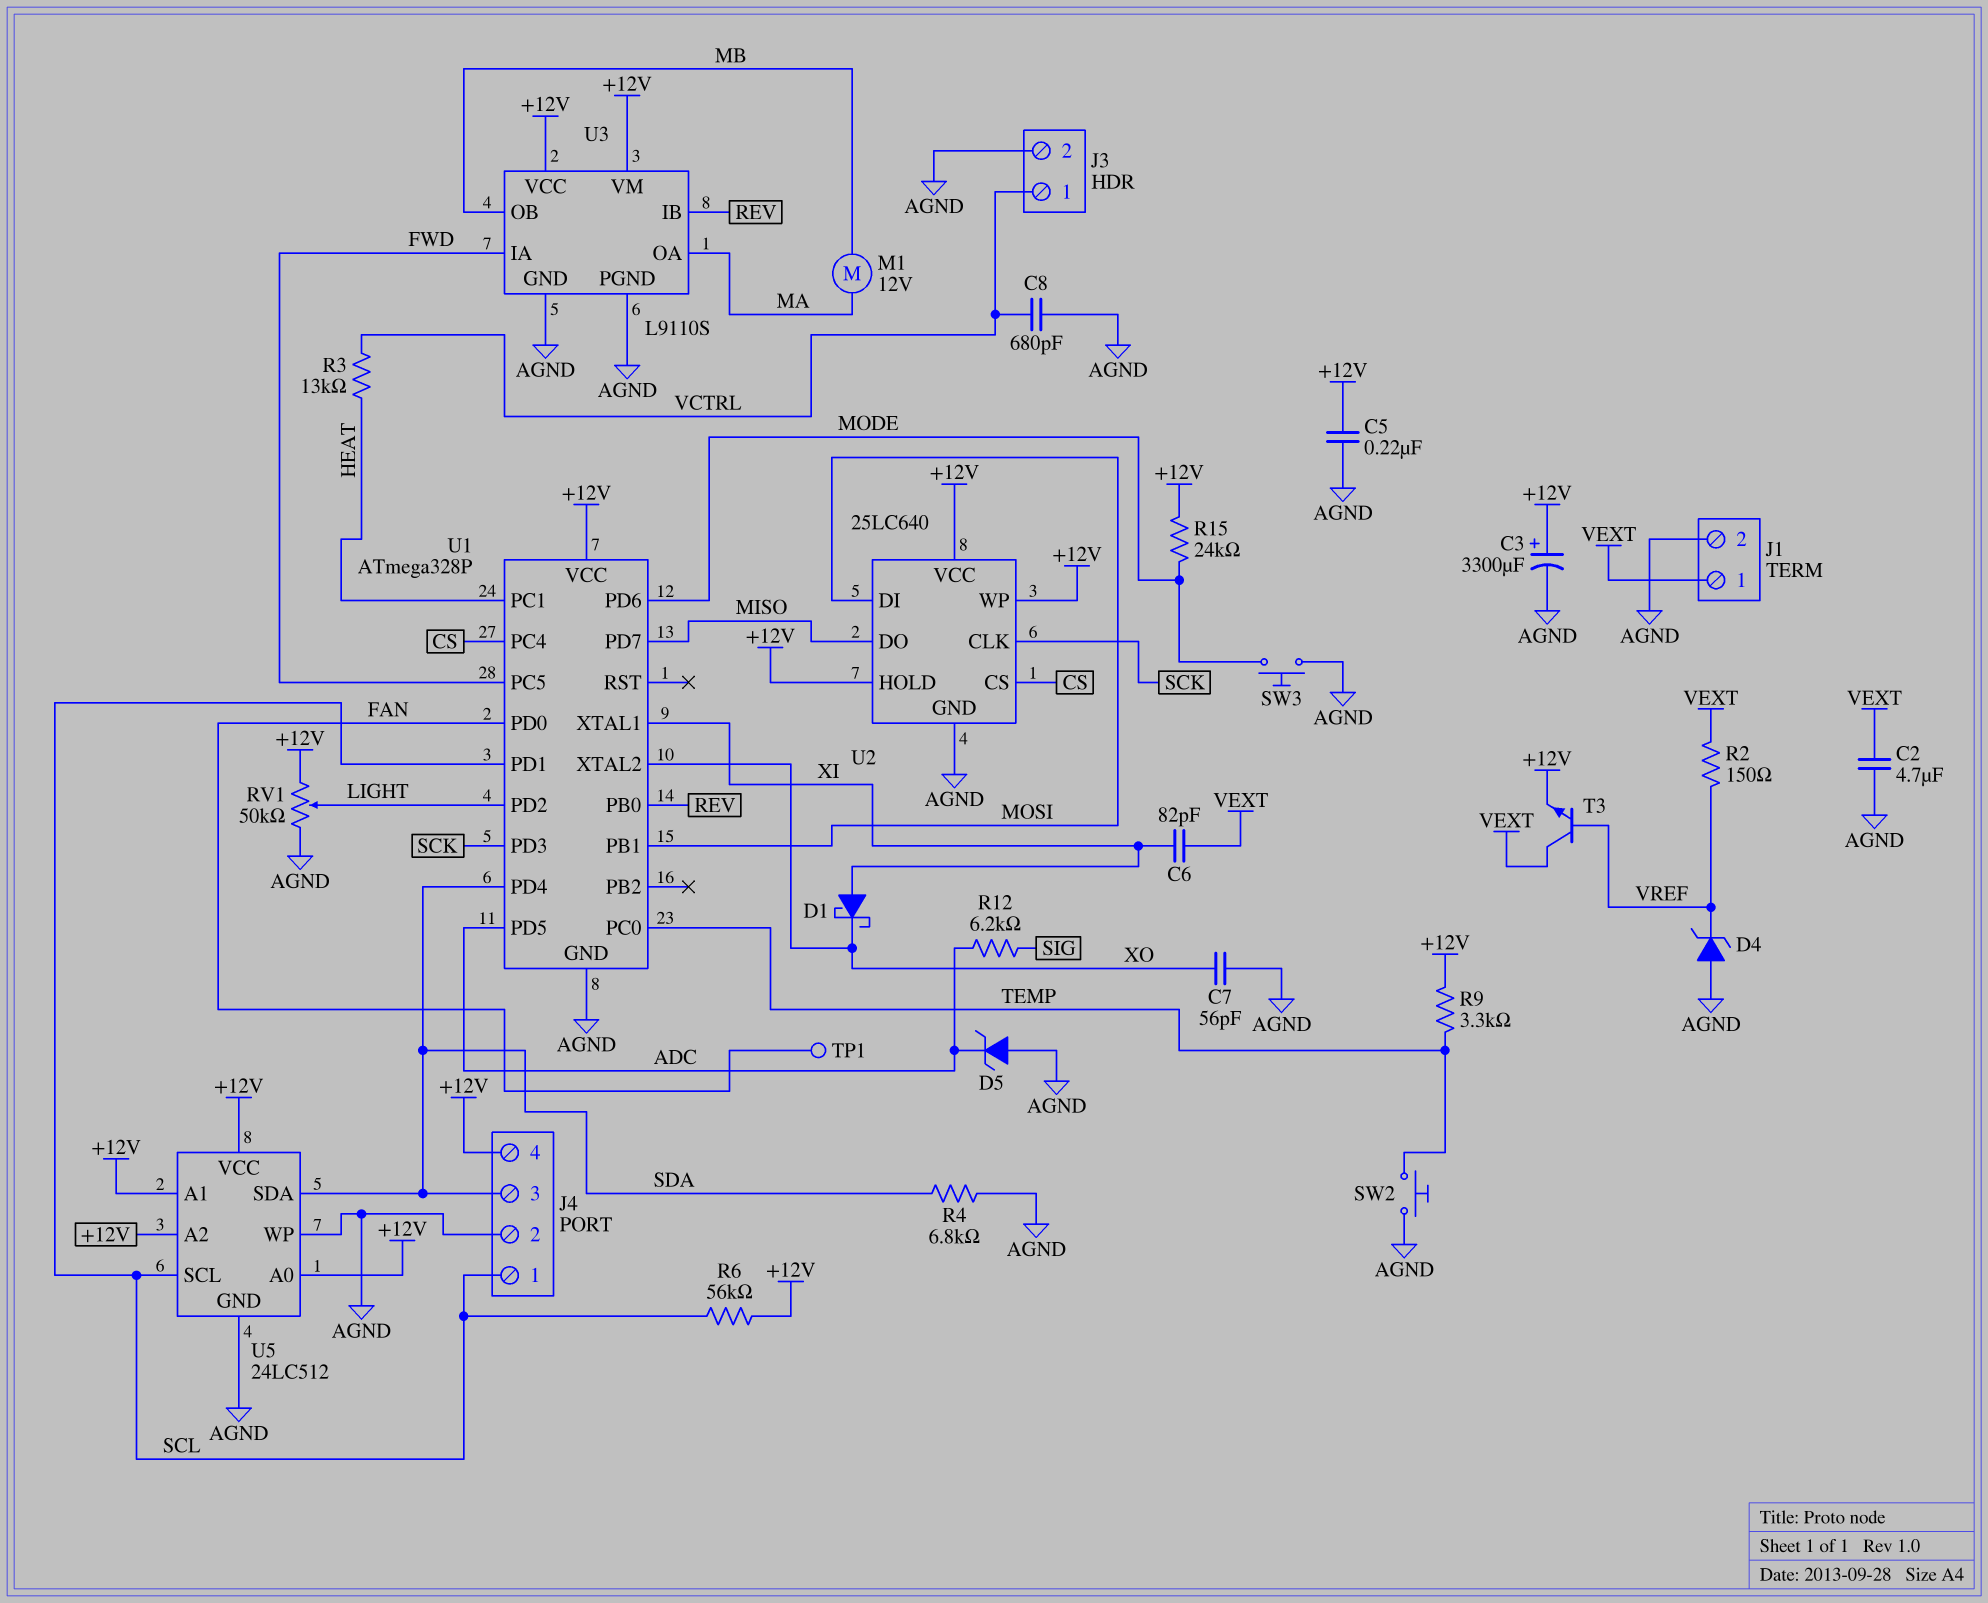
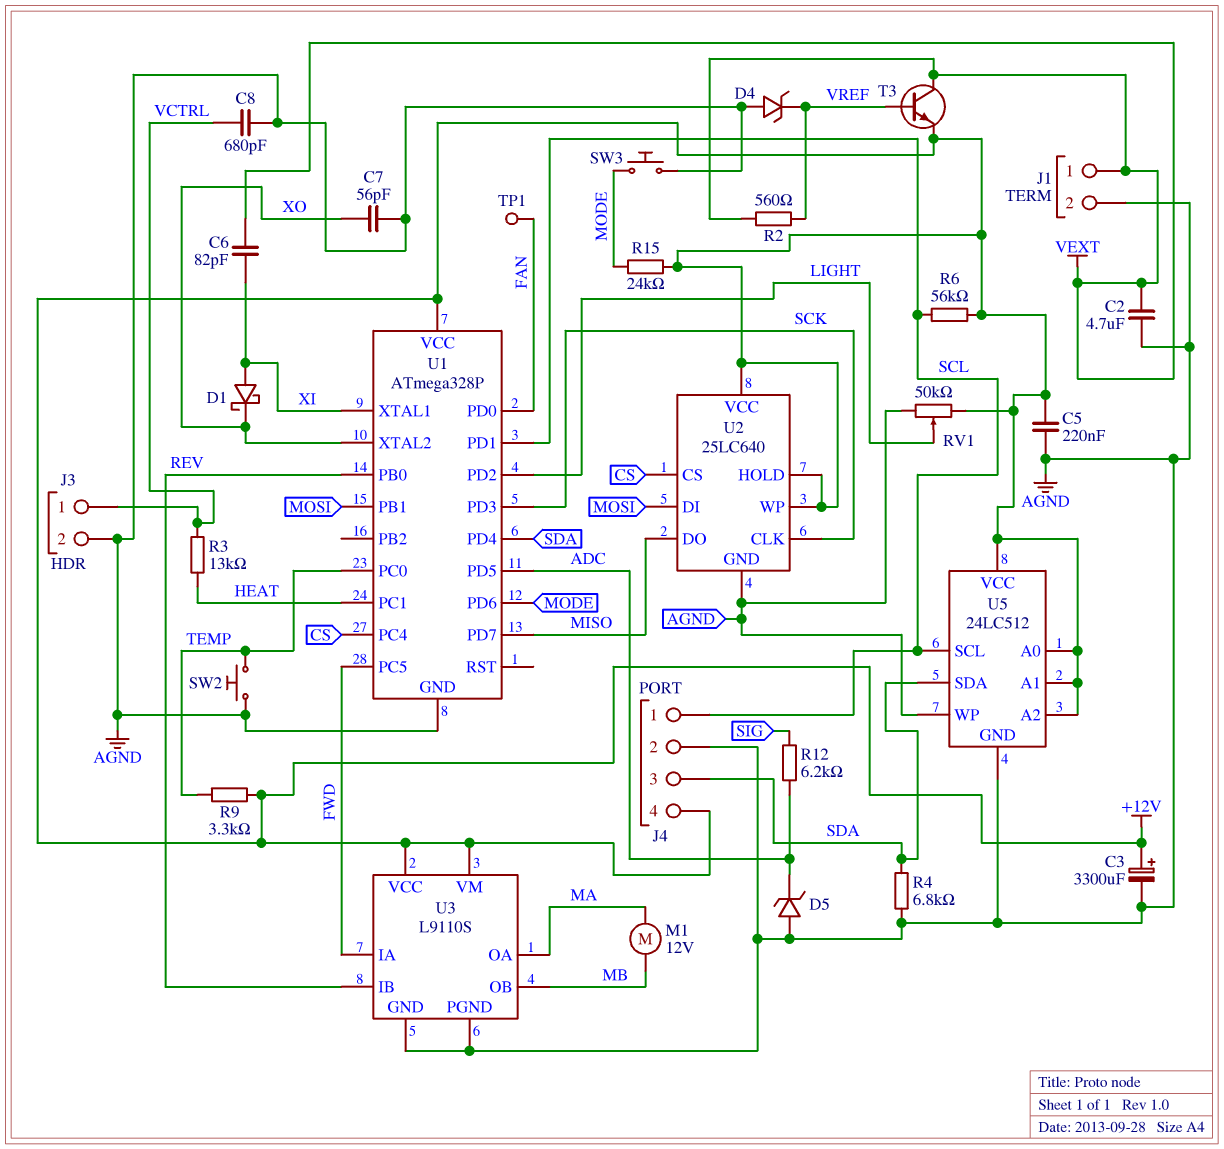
R2: 150 (VEXT, VREF) -> 560 (VEXT, VREF)

